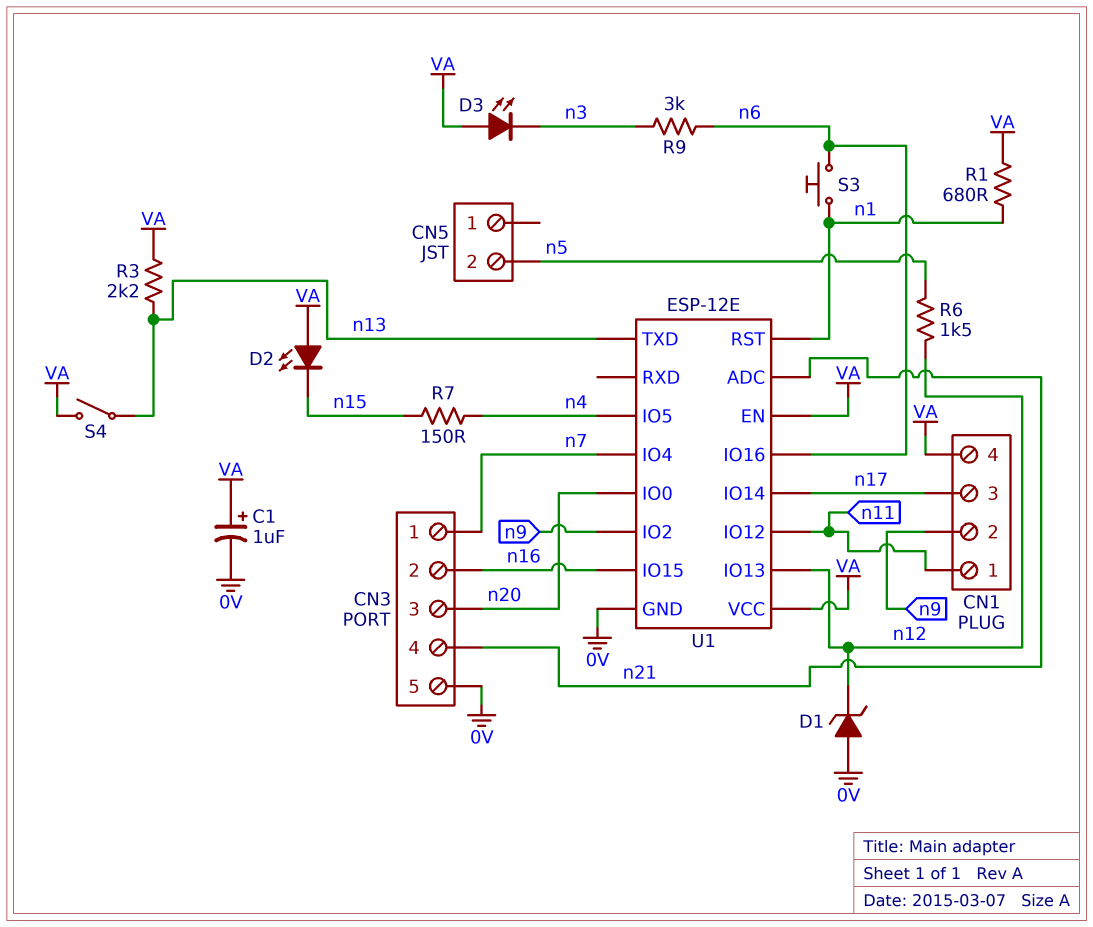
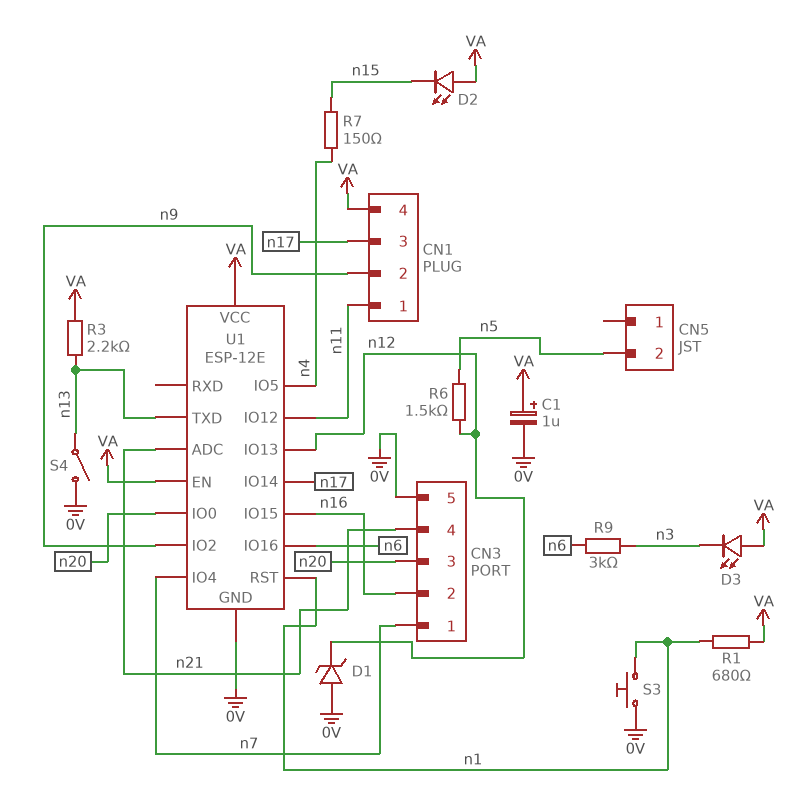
S3: button (n1, n6) -> button (0V, n1)
S4: switch (VA, n13) -> switch (0V, n13)

